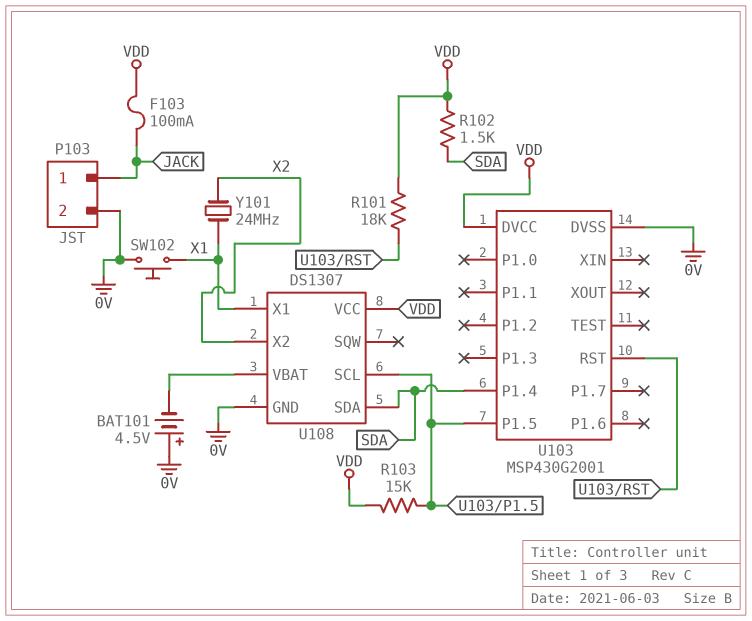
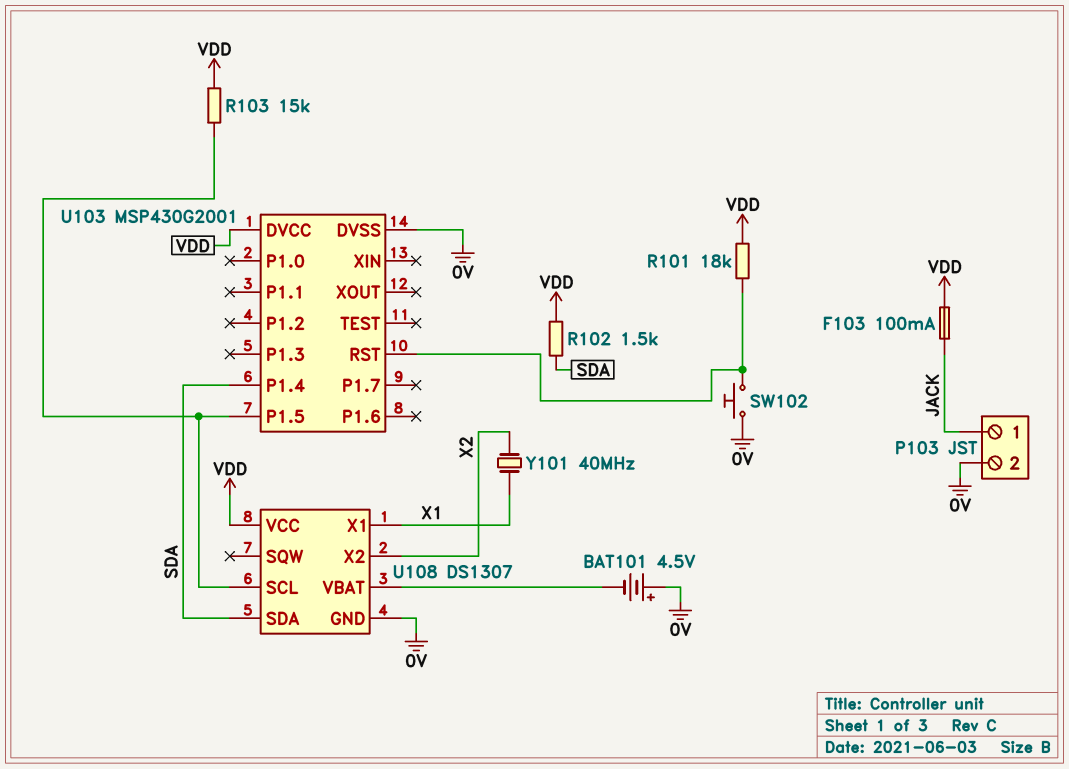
SW102: button (0V, X1) -> button (0V, U103/RST)
Y101: 24MHz (X1, X2) -> 40MHz (X1, X2)

